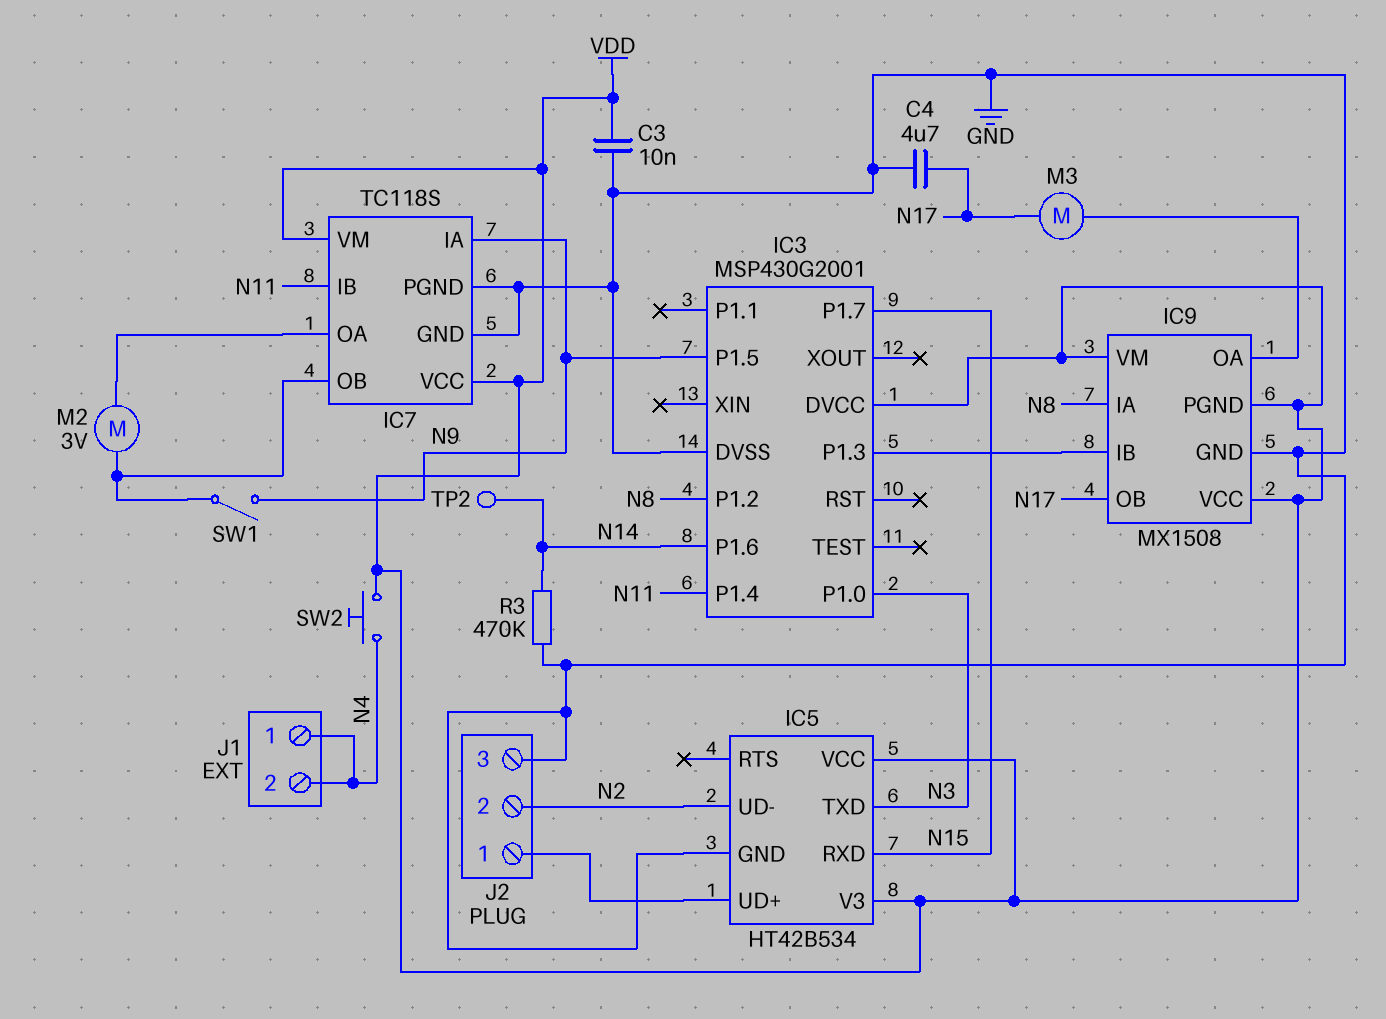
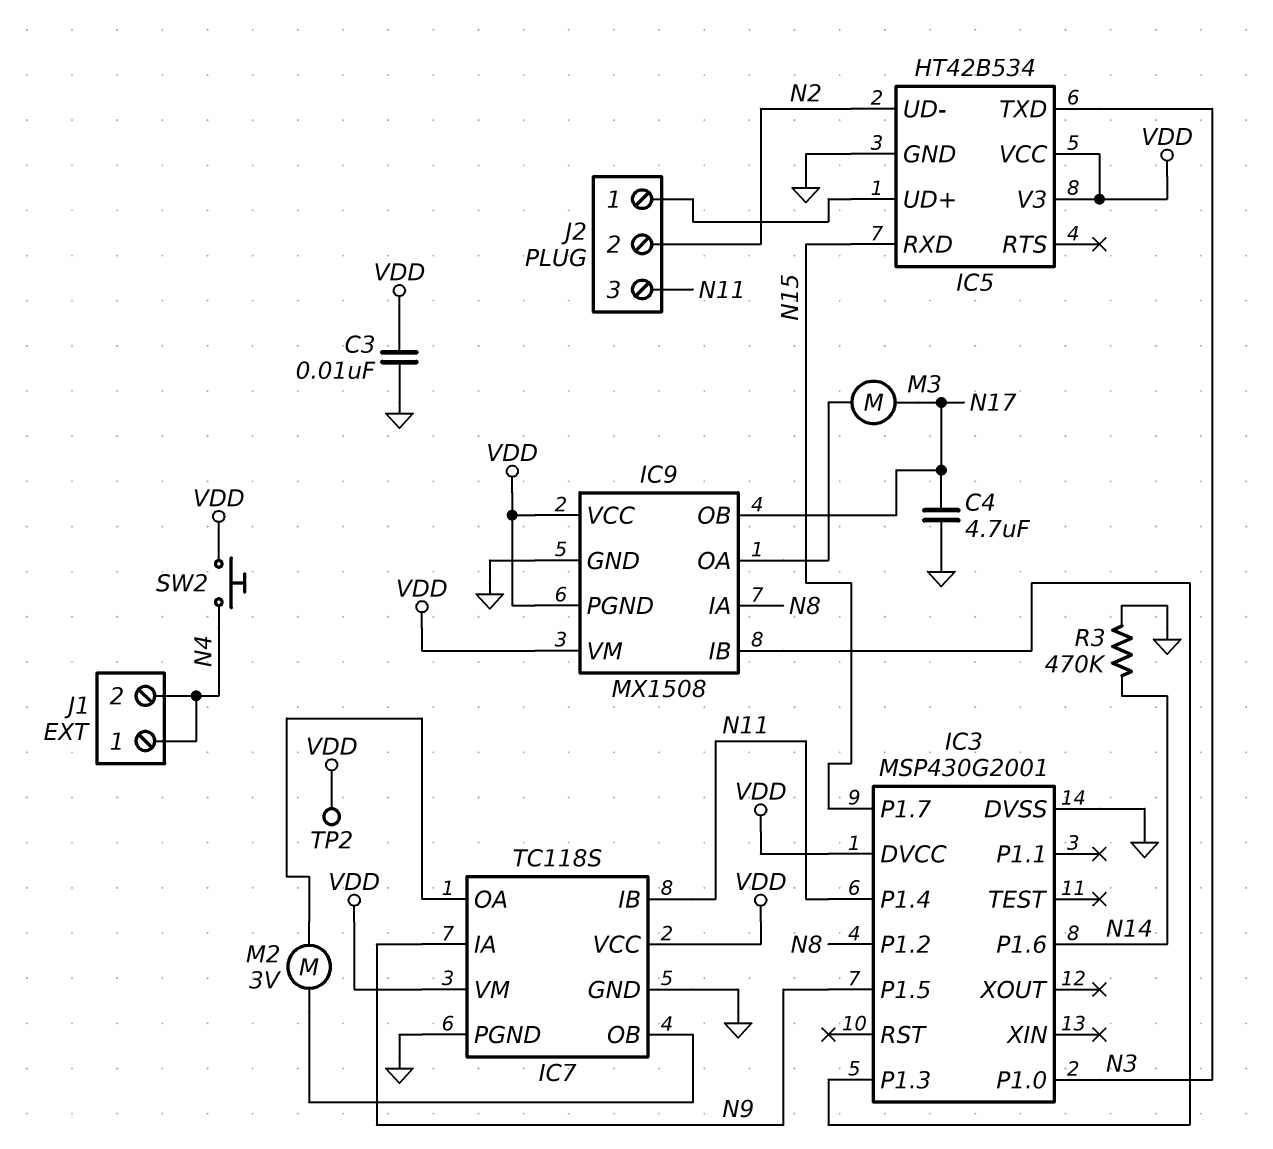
J2 pin 3: GND -> N11
SW1: switch (IC7/OB, N9) -> none
TP2: test point (N14) -> test point (VDD)

